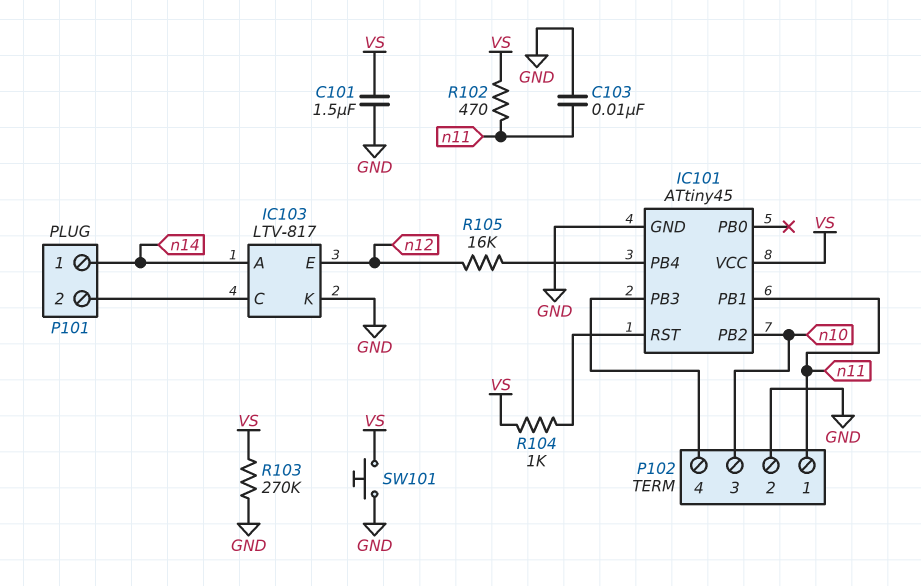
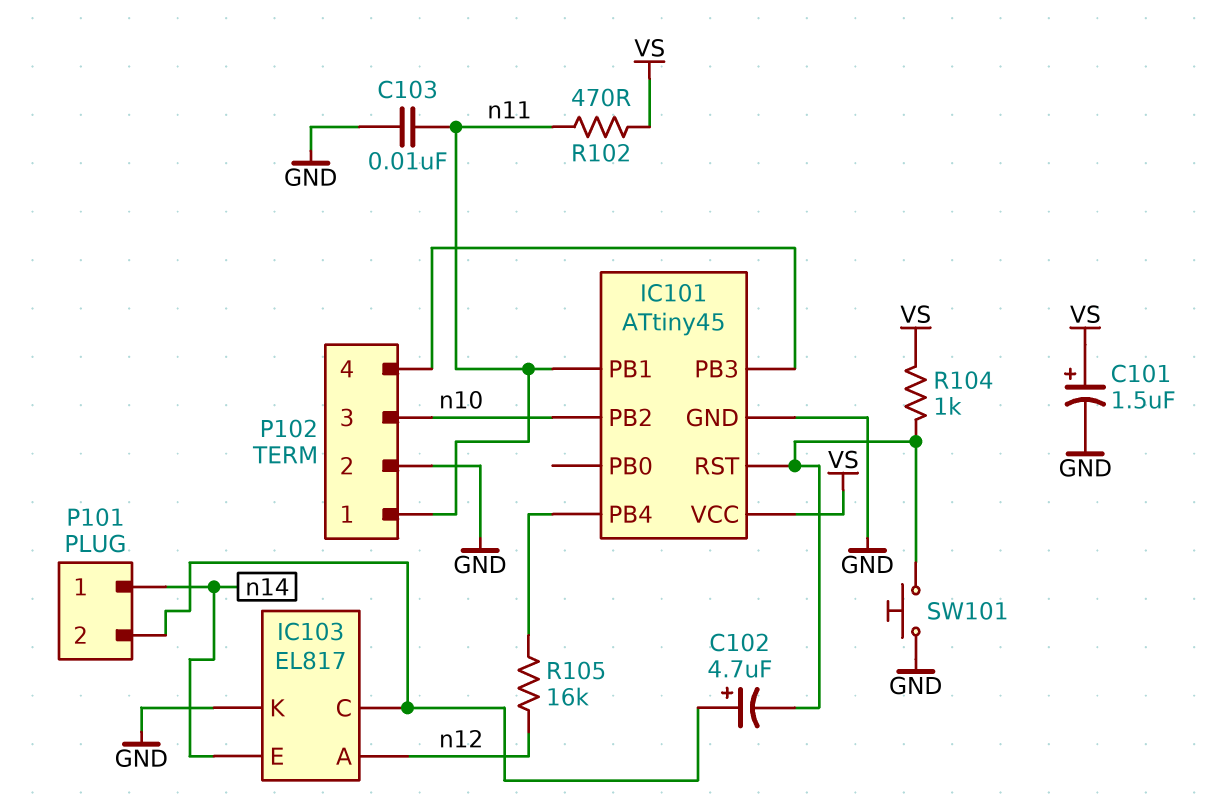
C101: 1.5uF (GND, VS) -> 1.5uF (plus VS, minus GND)
C102: none -> 4.7uF (plus IC103/C, minus IC101/RST)
IC103: LTV-817 -> EL817
IC103 pin A: n14 -> n12
IC103 pin E: n12 -> n14
R103: 270k (GND, VS) -> none
SW101: button (GND, VS) -> button (GND, IC101/RST)

